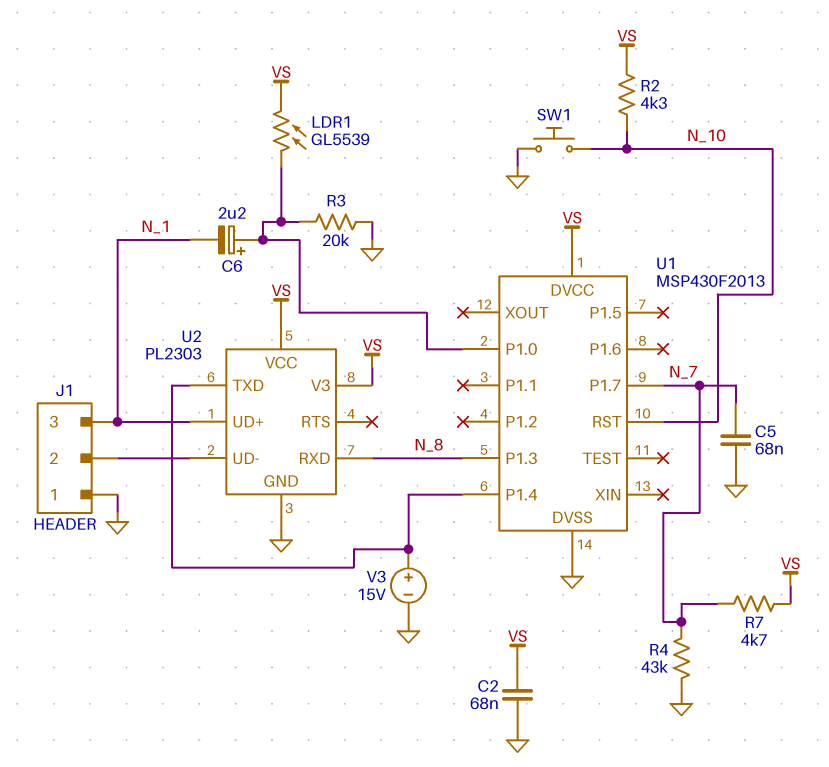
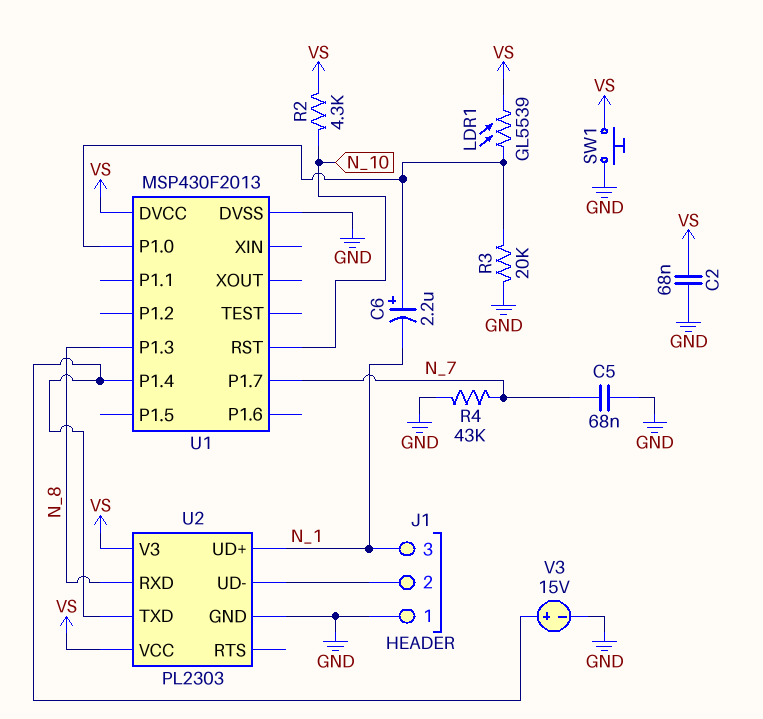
R7: 4.7k (N_7, VS) -> none
SW1: button (GND, N_10) -> button (GND, VS)

